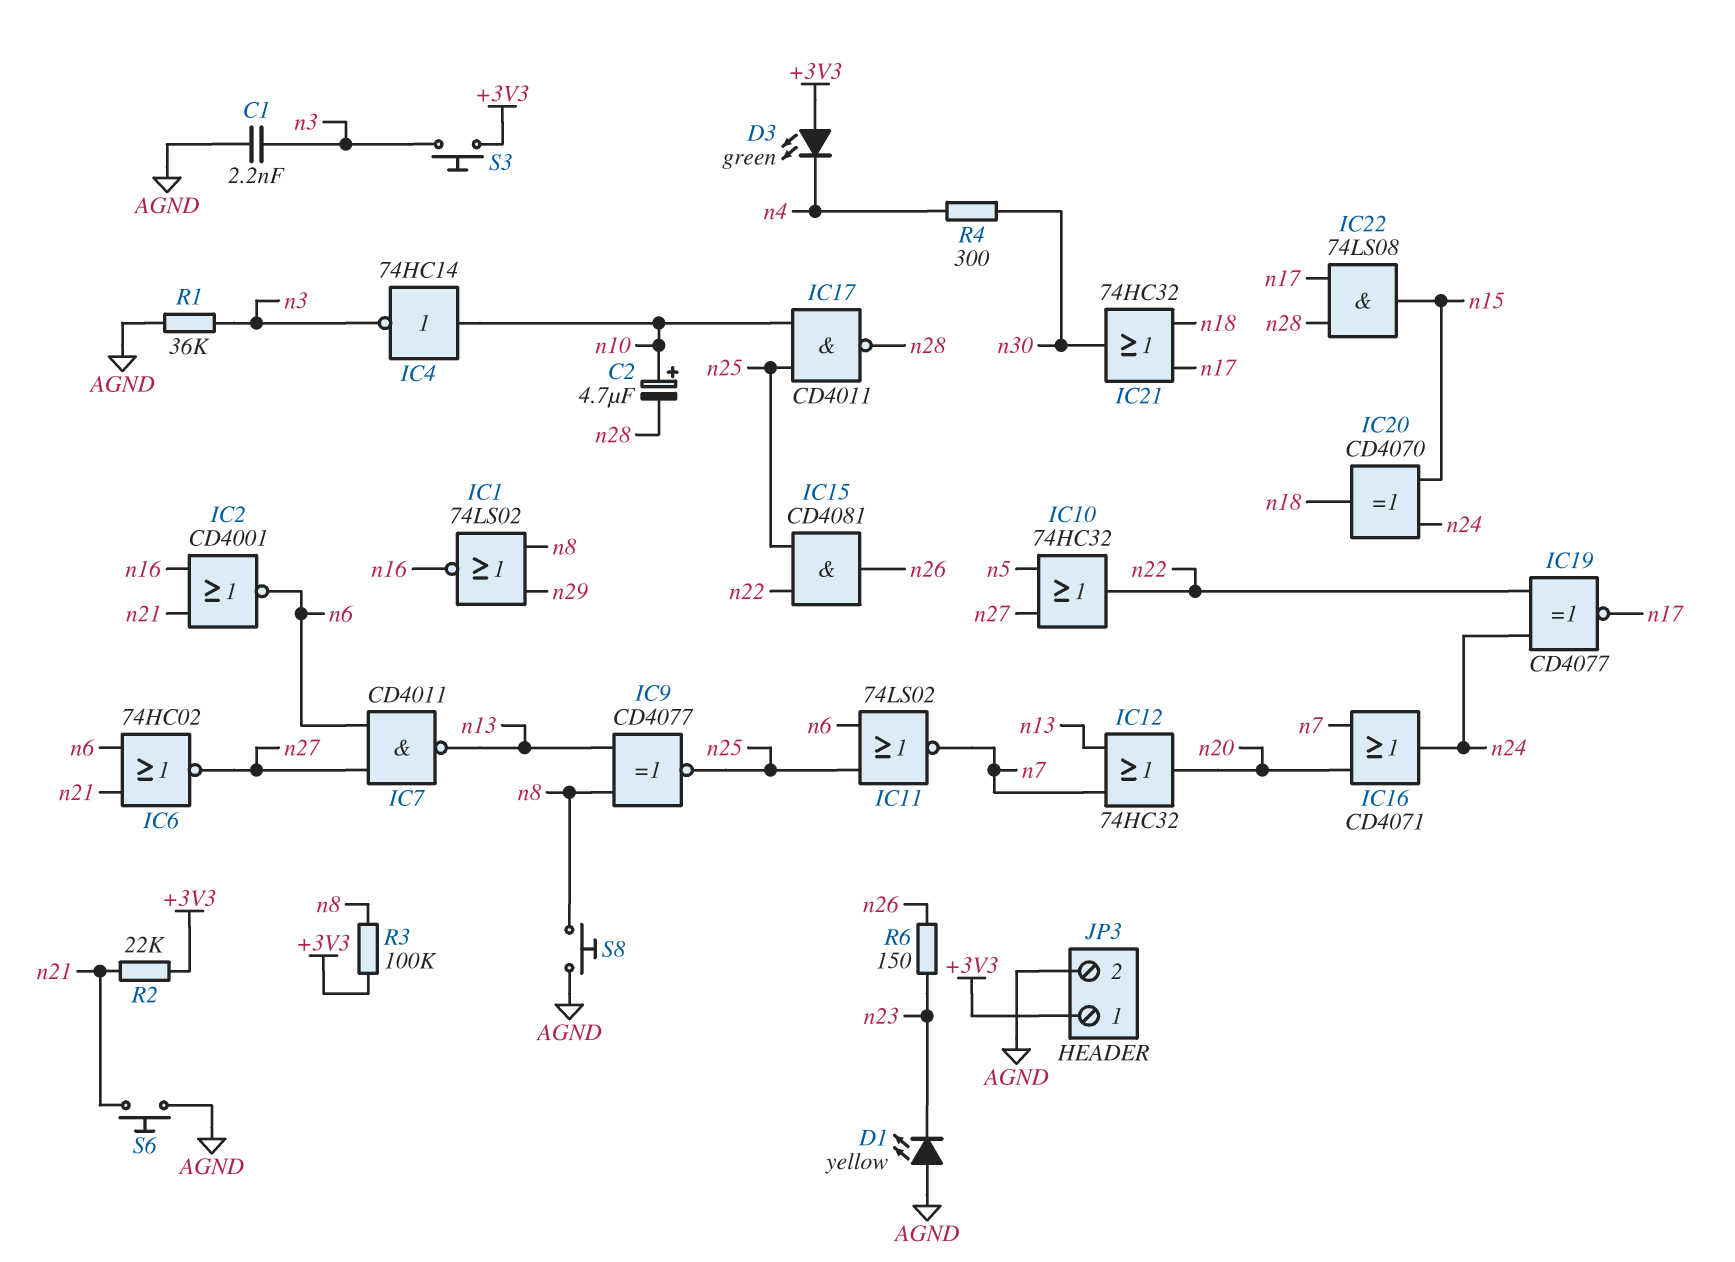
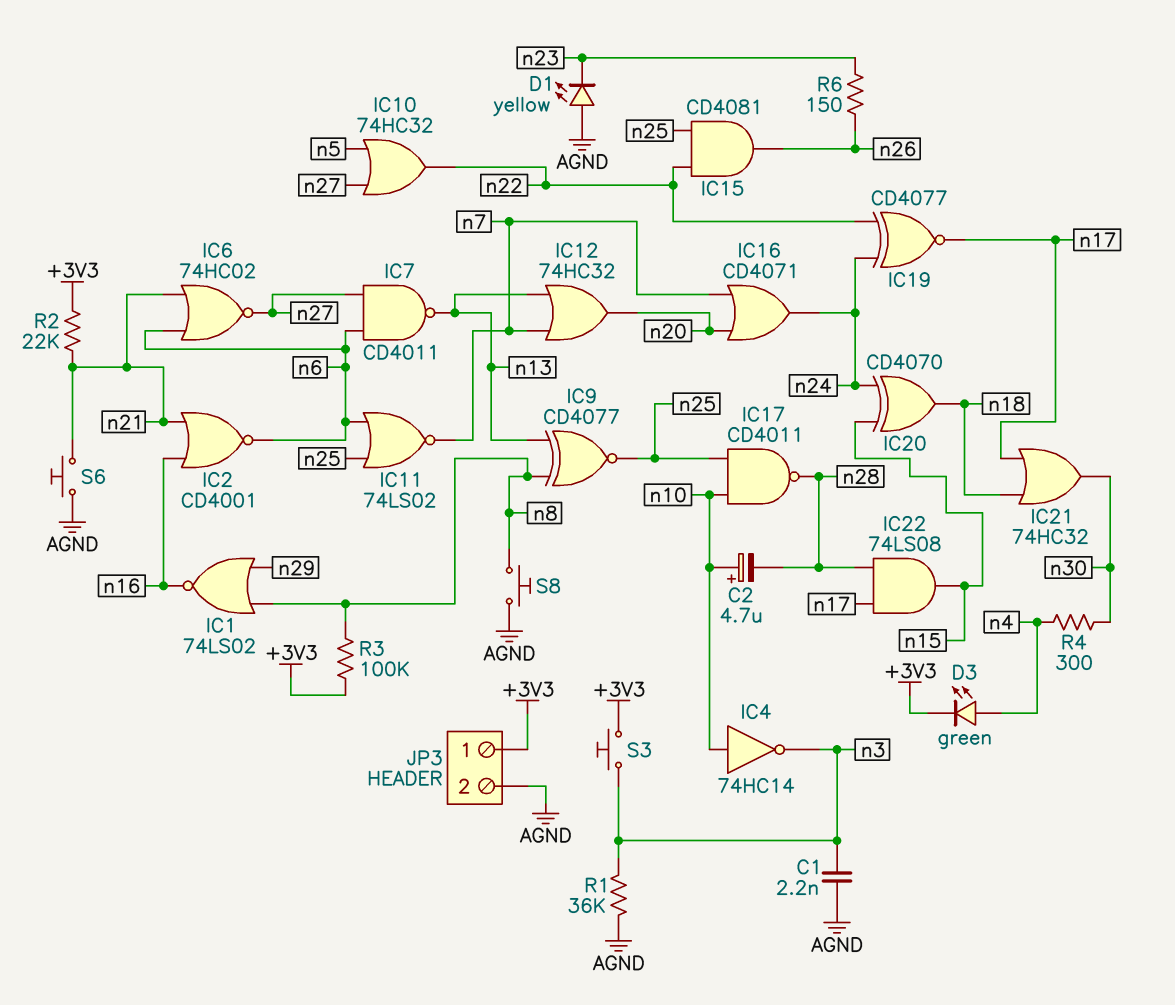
D3: LED green (A +3V3, K n4) -> LED green (A n4, K +3V3)

